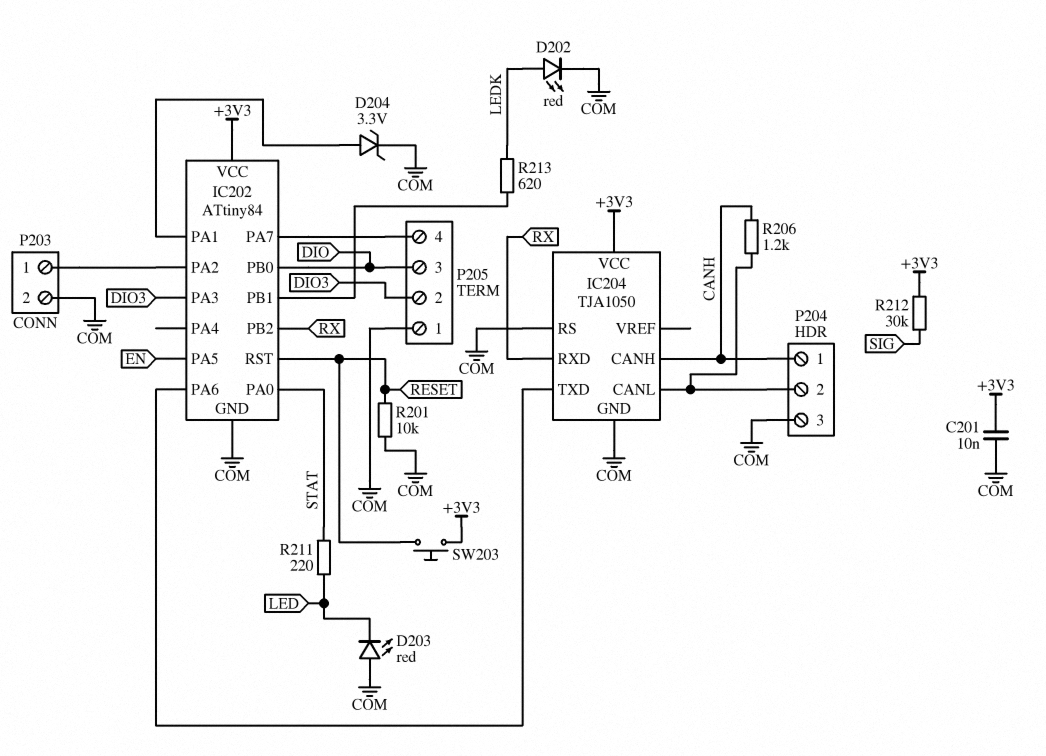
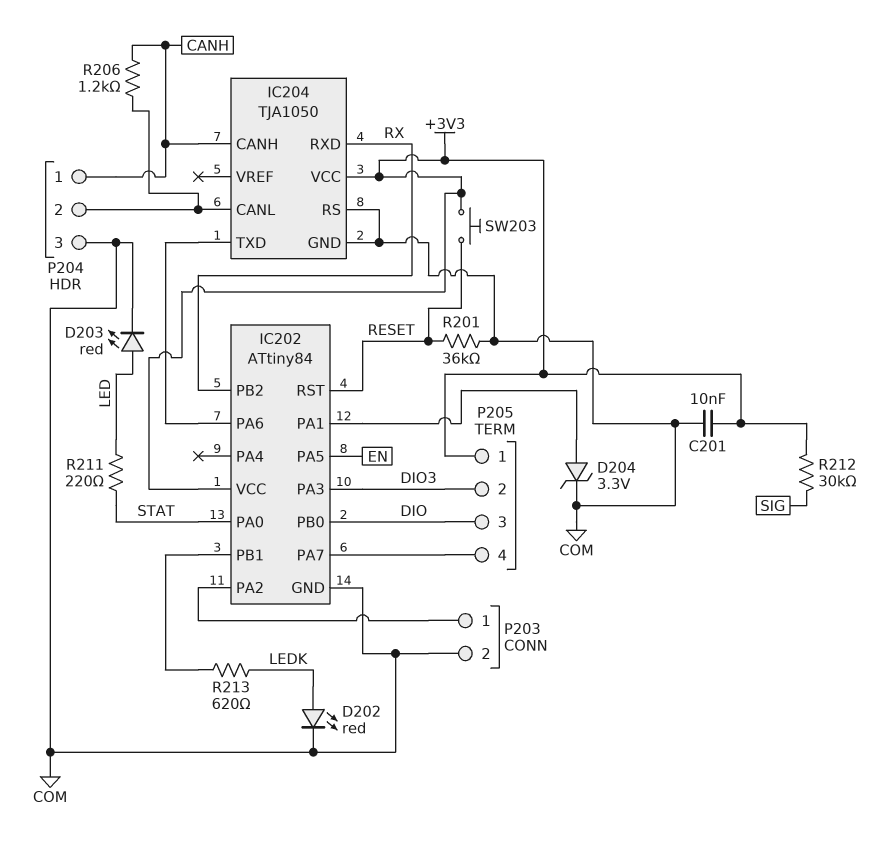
D203: LED red (A COM, K LED) -> LED red (A LED, K COM)
P205 pin 1: COM -> +3V3
R201: 10k (COM, RESET) -> 36k (COM, RESET)

